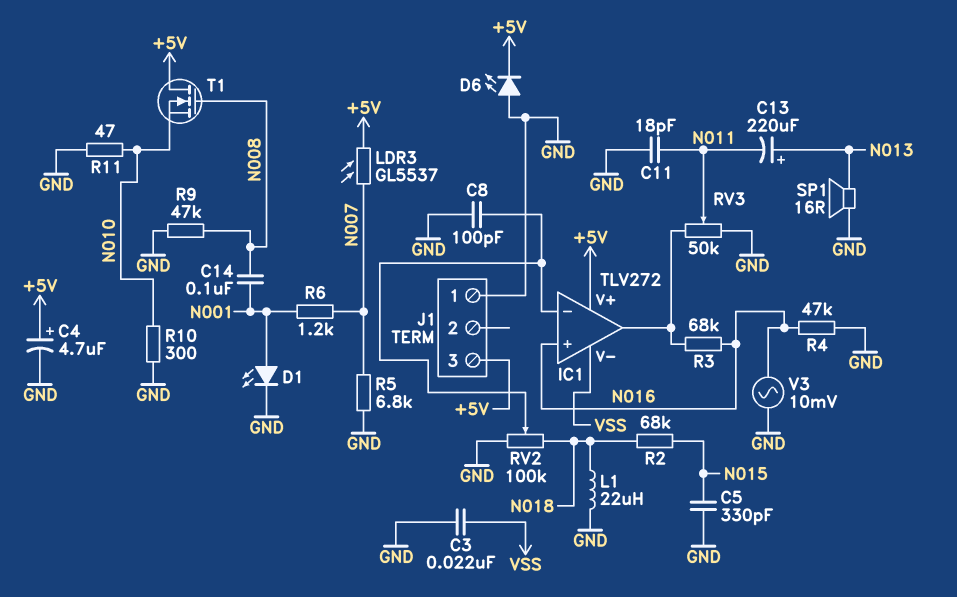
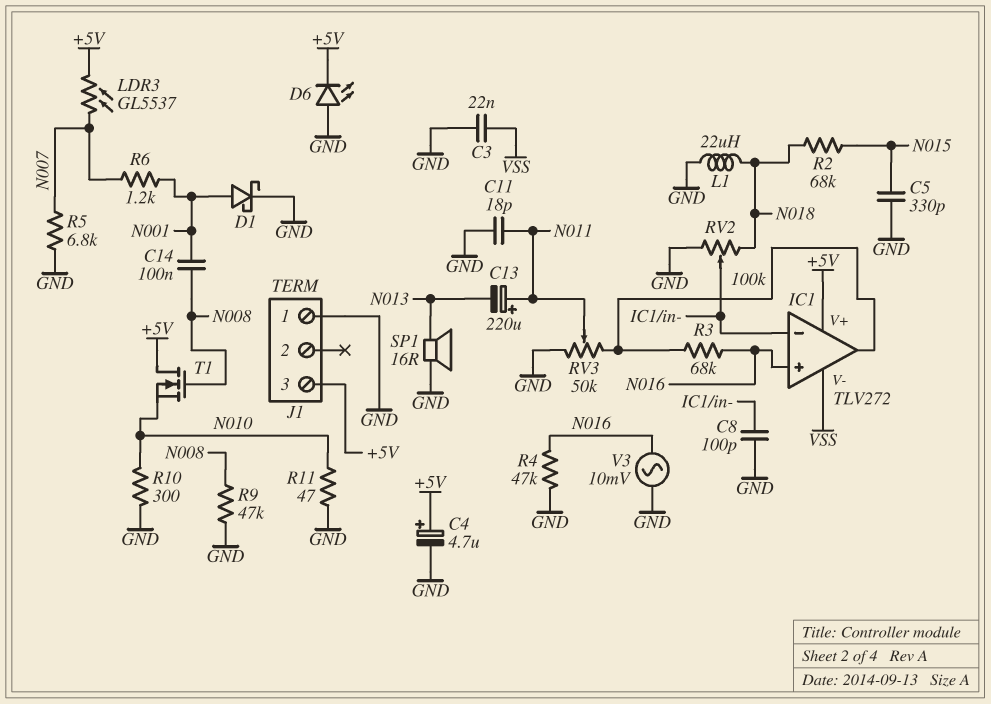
C13: 220uF (plus N013, minus N011) -> 220uF (plus N011, minus N013)
D1: LED (A N001, K GND) -> schottky (A N001, K GND)

